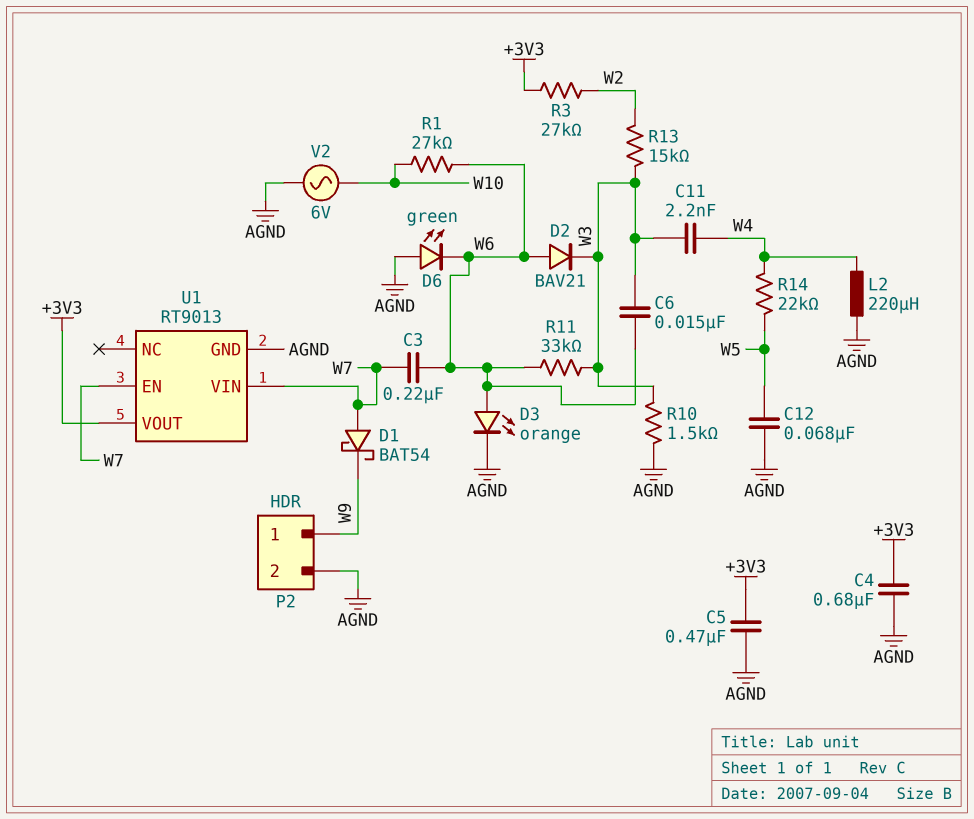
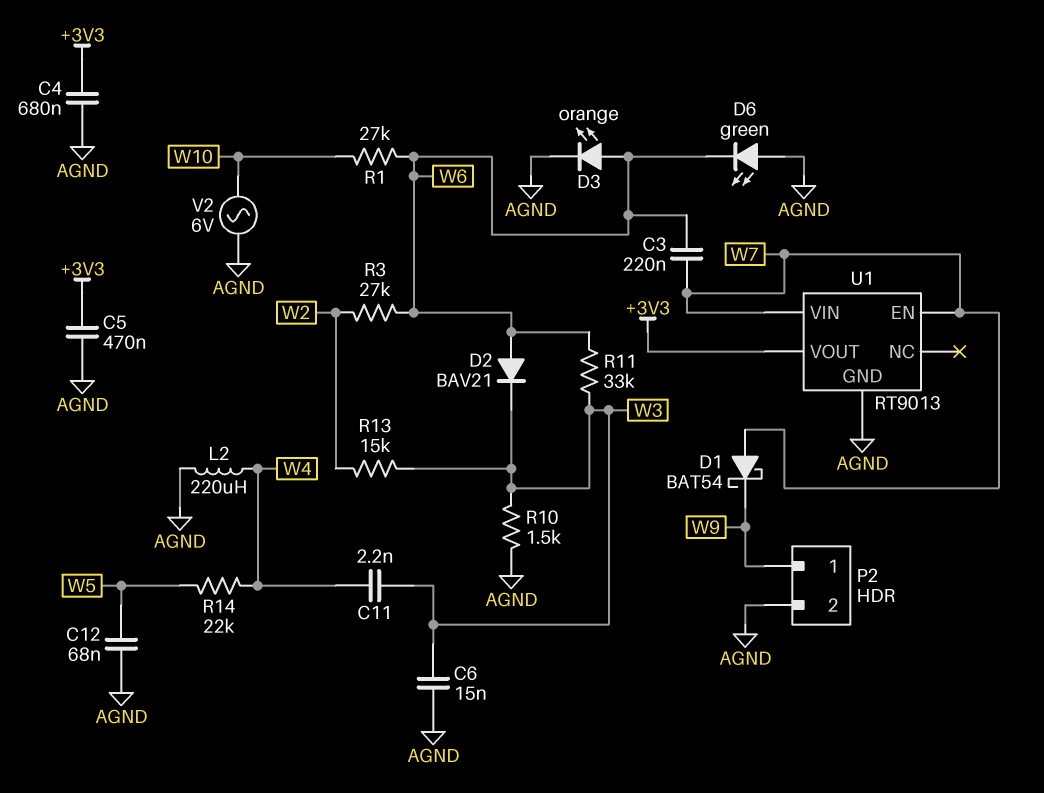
C6: 15nF (W3, W6) -> 15nF (AGND, W3)
R3: 27k (+3V3, W2) -> 27k (W2, W6)

